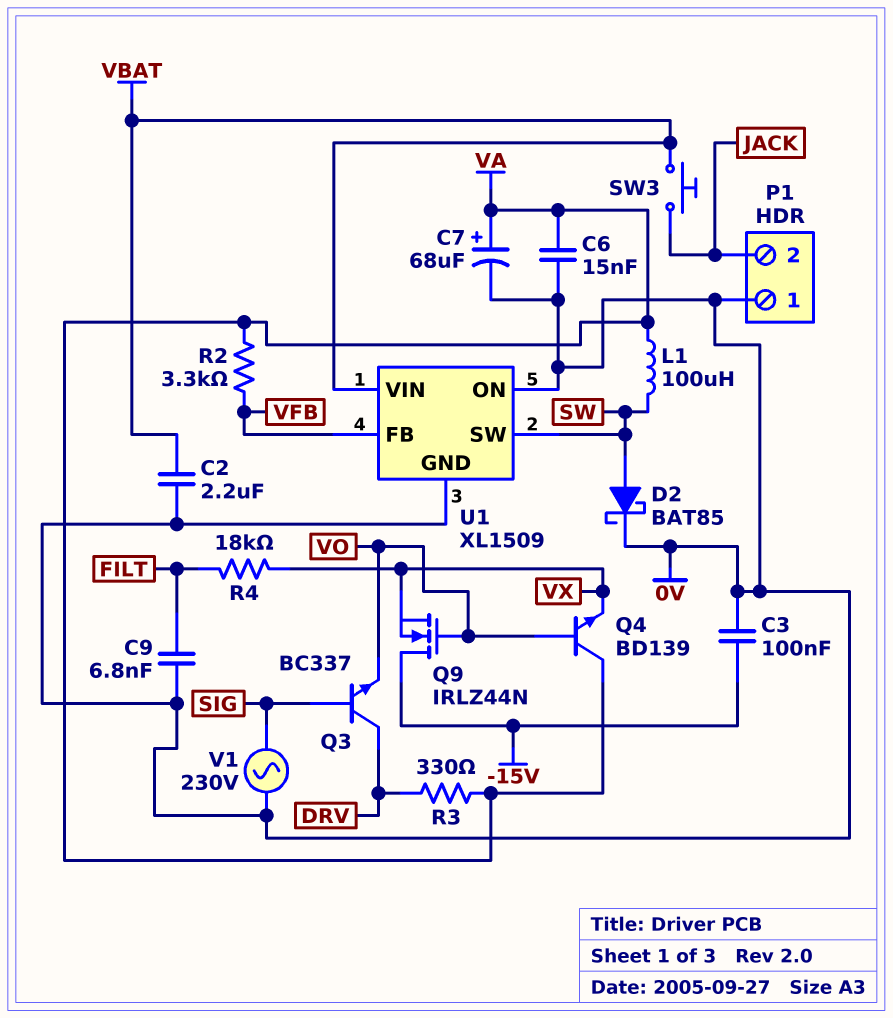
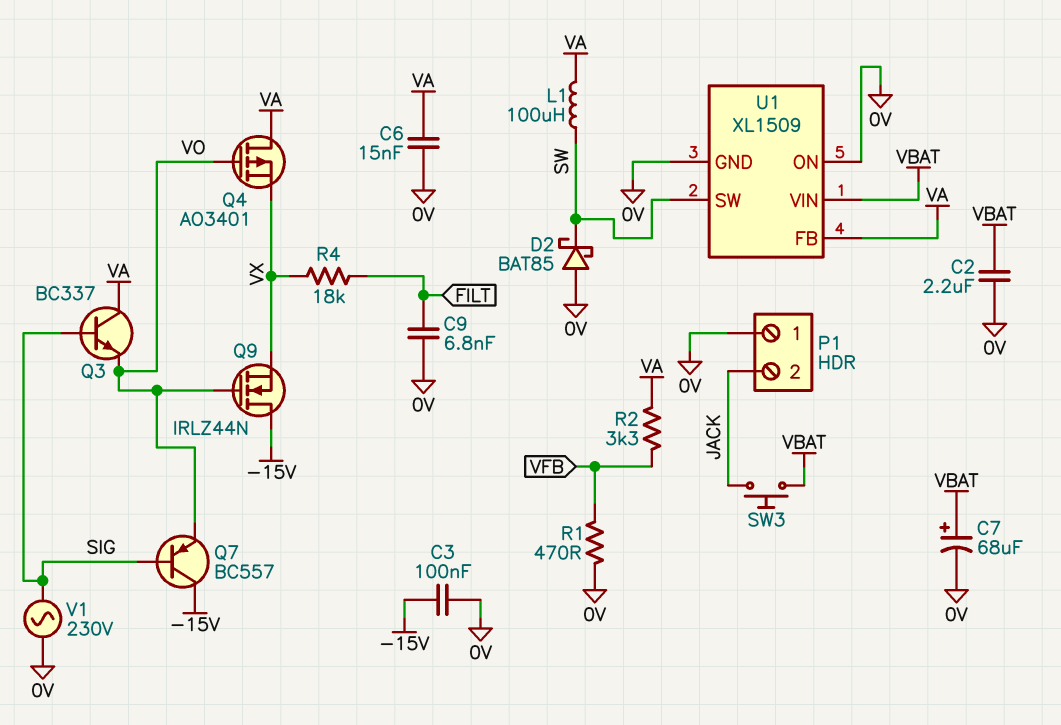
C7: 68uF (plus VA, minus 0V) -> 68uF (plus VBAT, minus 0V)
D2: schottky BAT85 (A SW, K 0V) -> schottky BAT85 (A 0V, K SW)
Q3: NPN BC337 (B SIG, C DRV, E VO) -> NPN BC337 (B SIG, C VA, E VO)
Q4: NPN BD139 (B VO, C VA, E VX) -> PMOS AO3401 (G VO, D VA, S VX)
Q7: none -> PNP BC557 (B SIG, C -15V, E VO)
R1: none -> 470 (0V, VFB)
R3: 330 (DRV, VA) -> none
U1 pin FB: VFB -> VA

